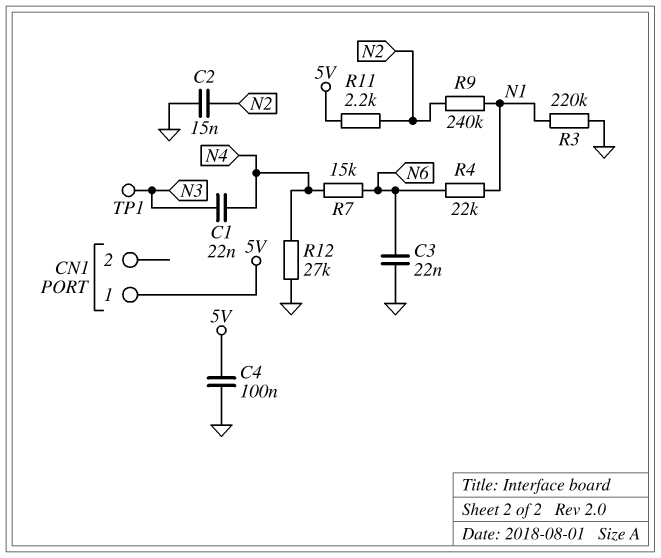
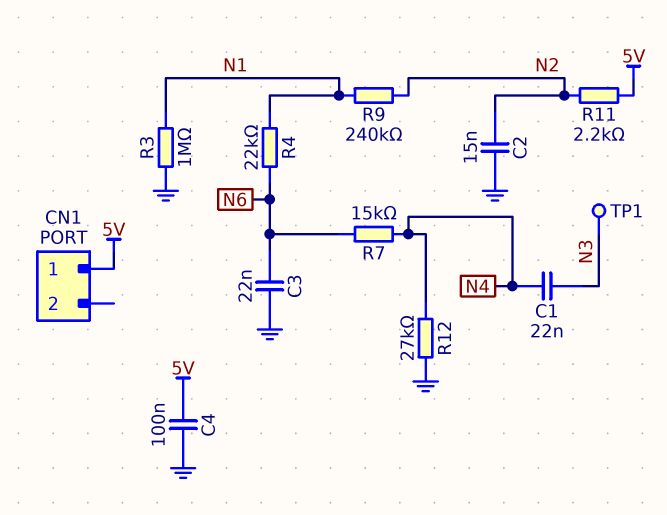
R3: 220k (GND, N1) -> 1M (GND, N1)

